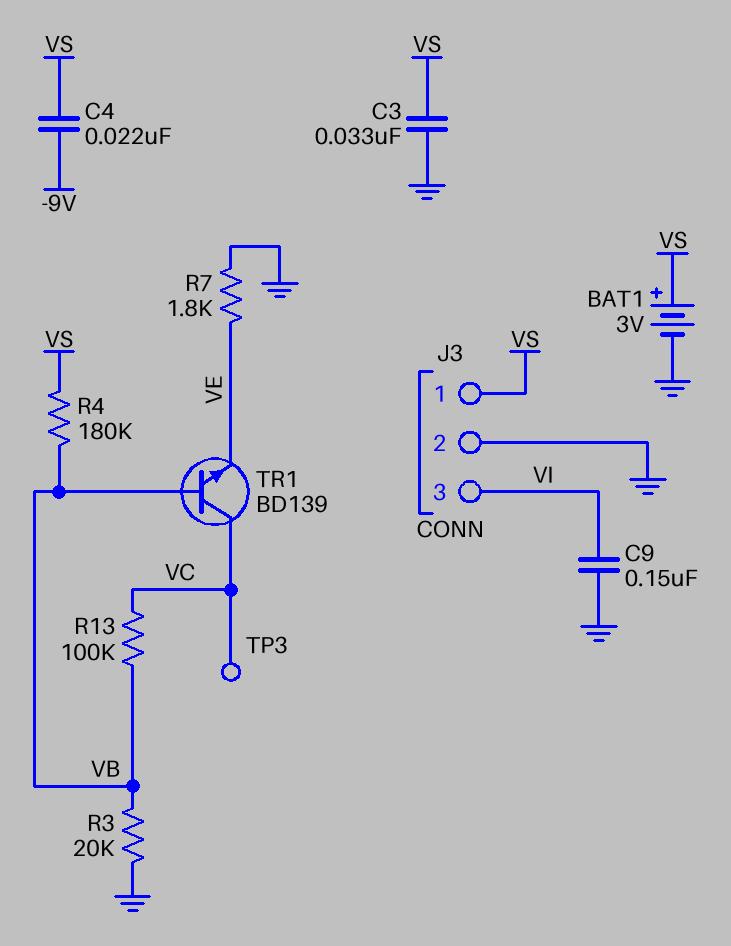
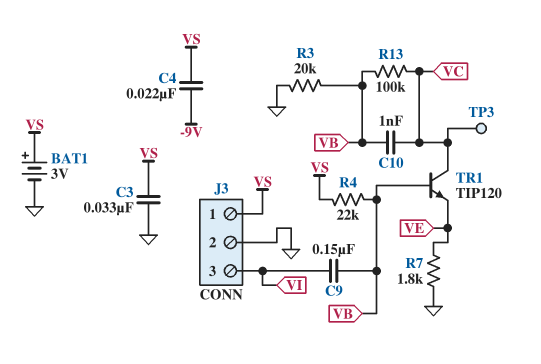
C9: 150nF (GND, VI) -> 150nF (VB, VI)
C10: none -> 1nF (VB, VC)
R4: 180k (VB, VS) -> 22k (VB, VS)
TR1: NPN BD139 (B VB, C VC, E VE) -> NPN TIP120 (B VB, C VC, E VE)

